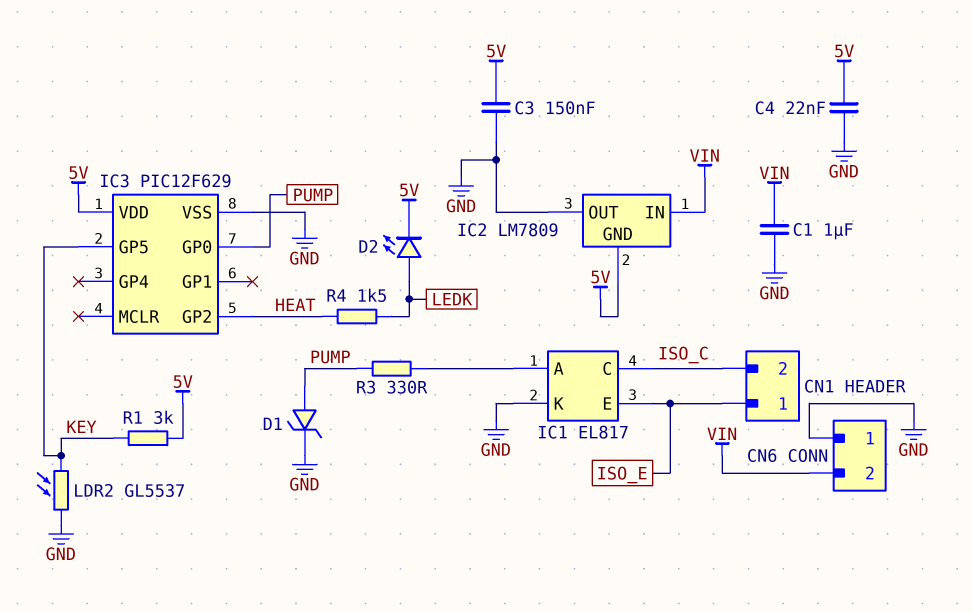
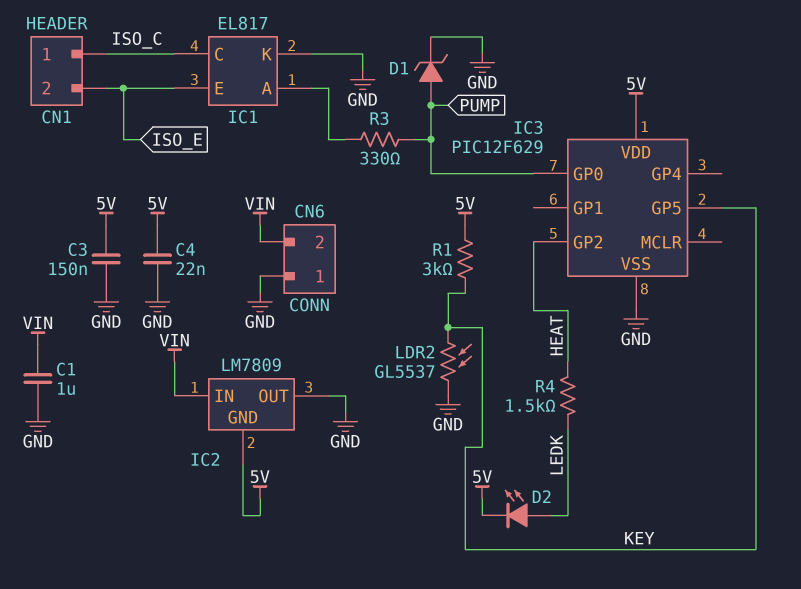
CN1 pin 1: ISO_E -> ISO_C
CN1 pin 2: ISO_C -> ISO_E

